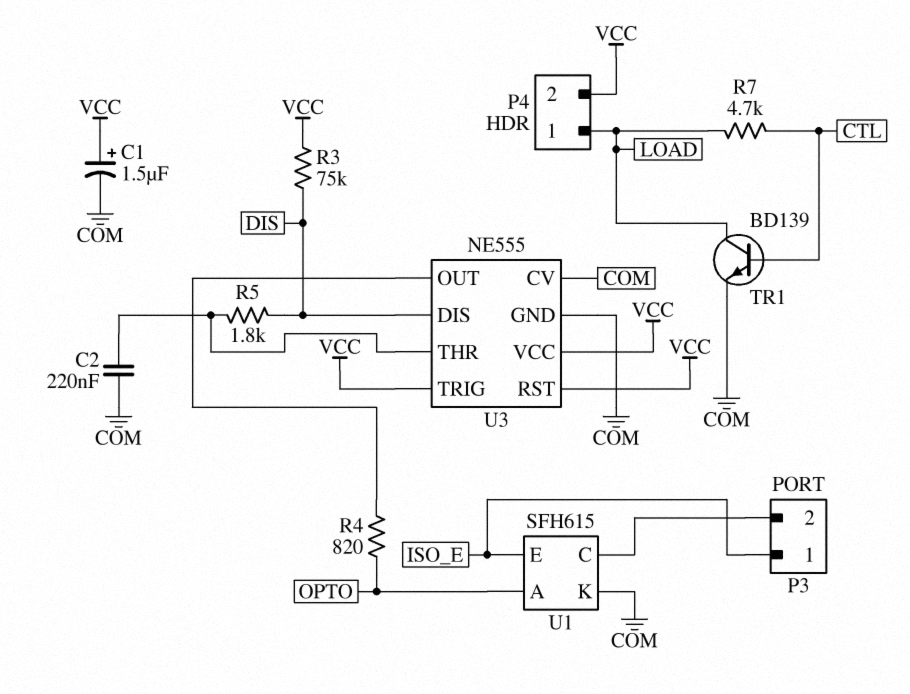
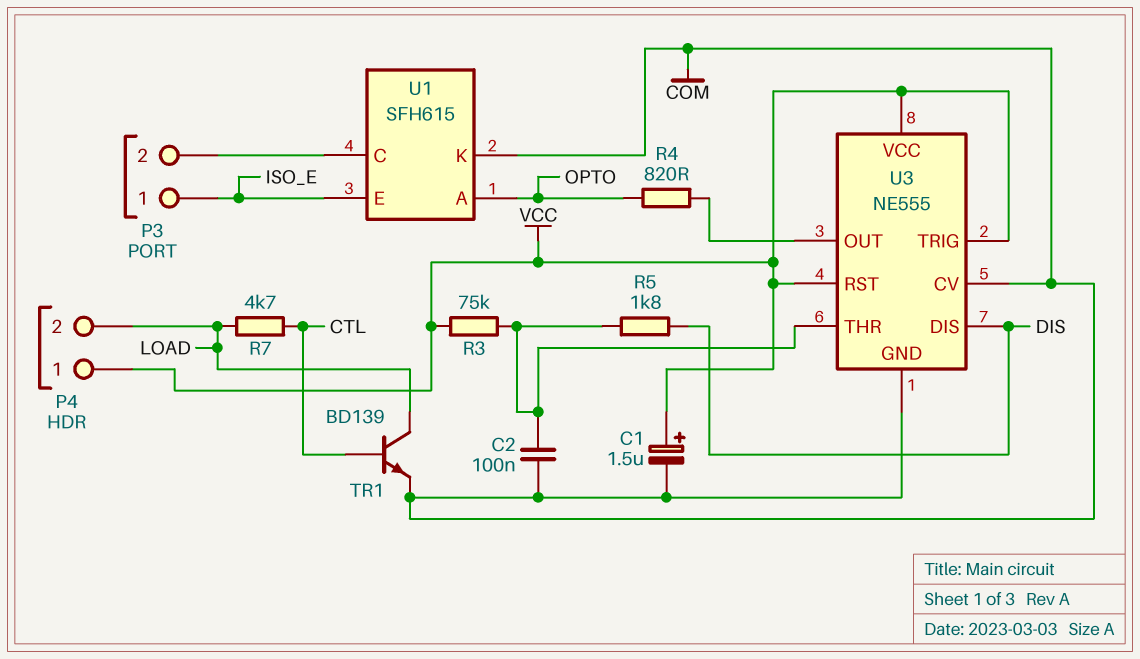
C2: 220nF (COM, U3/THR) -> 100nF (COM, U3/THR)
P4 pin 1: LOAD -> VCC
P4 pin 2: VCC -> LOAD
R3: 75k (DIS, VCC) -> 75k (U3/THR, VCC)

